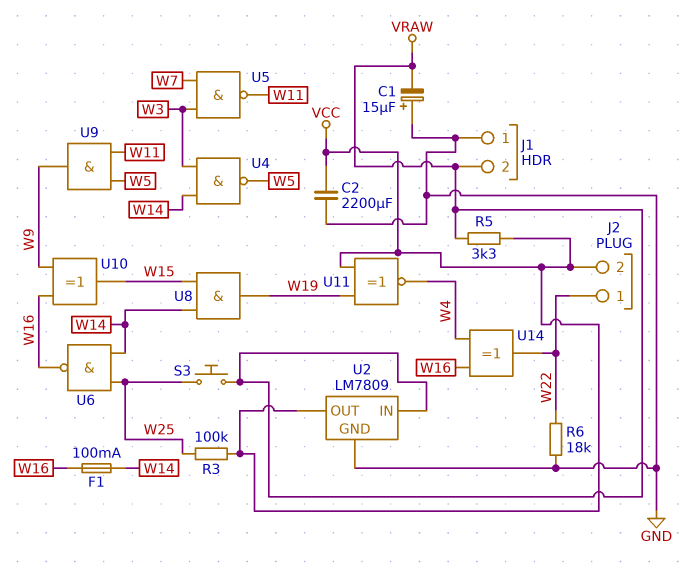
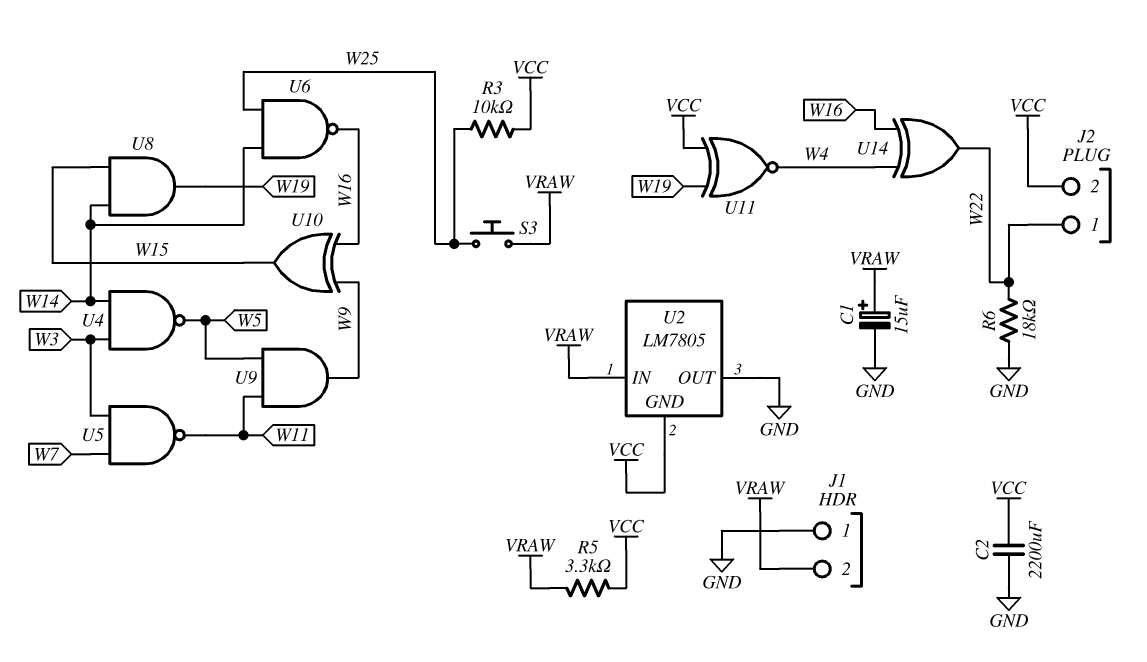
C1: 15uF (plus GND, minus VRAW) -> 15uF (plus VRAW, minus GND)
F1: 100mA (W14, W16) -> none
R3: 100k (VCC, W25) -> 10k (VCC, W25)
U2: LM7809 -> LM7805
U2 pin GND: GND -> VCC
U2 pin OUT: VCC -> GND

